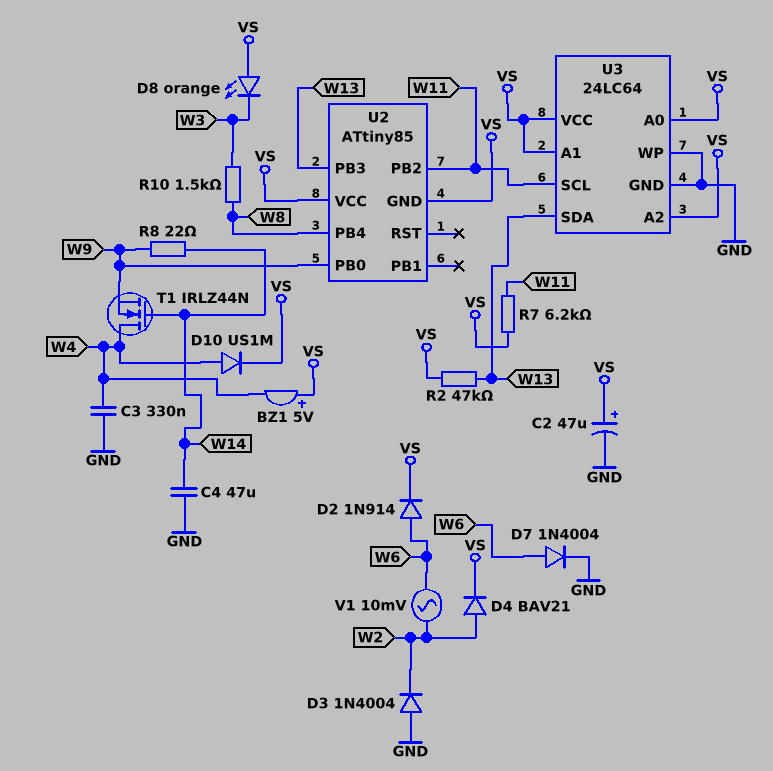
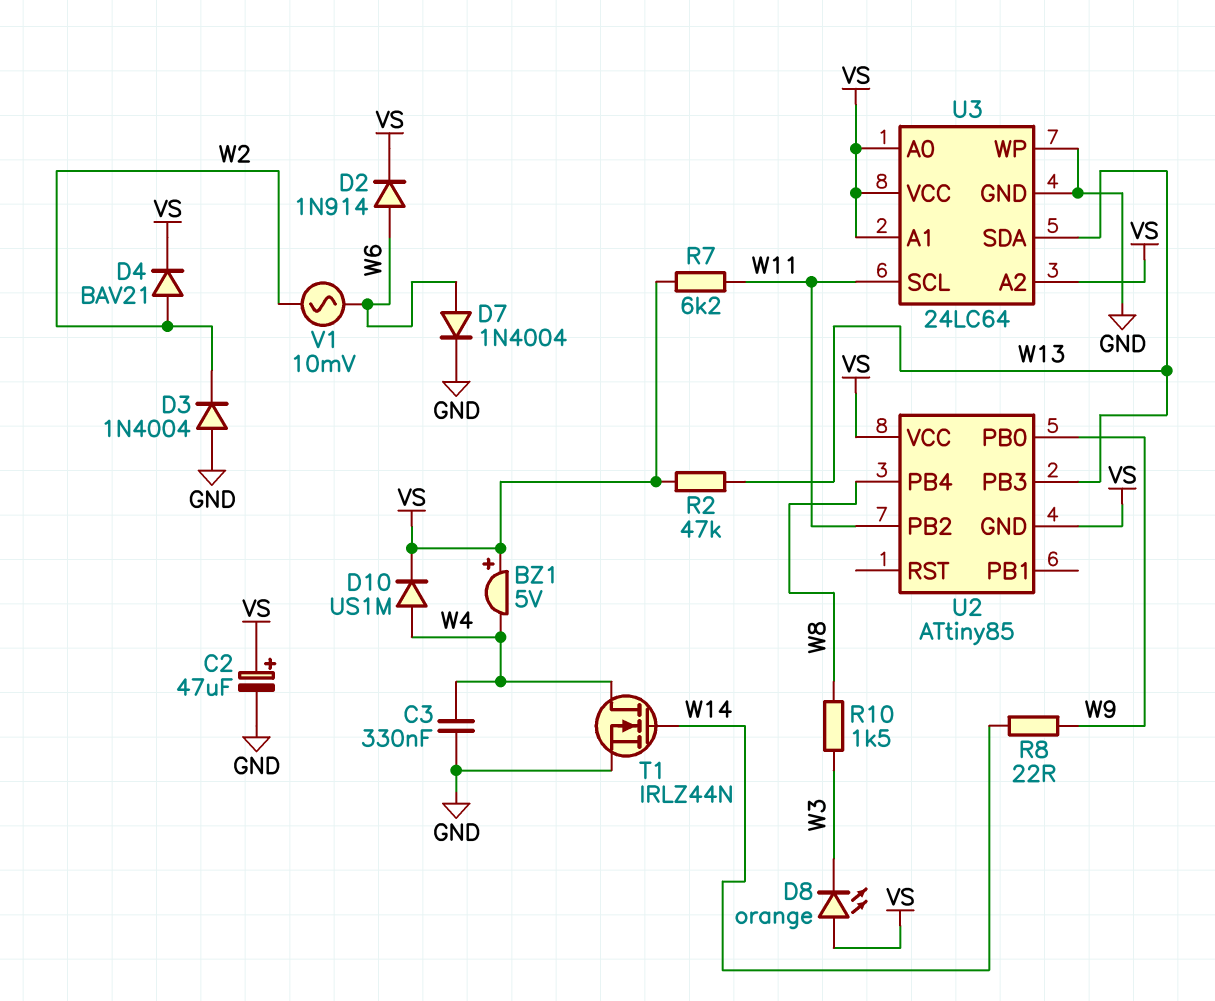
C4: 47uF (GND, W14) -> none
T1: NMOS IRLZ44N (G W14, D W4, S W9) -> NMOS IRLZ44N (G W14, D W4, S GND)

